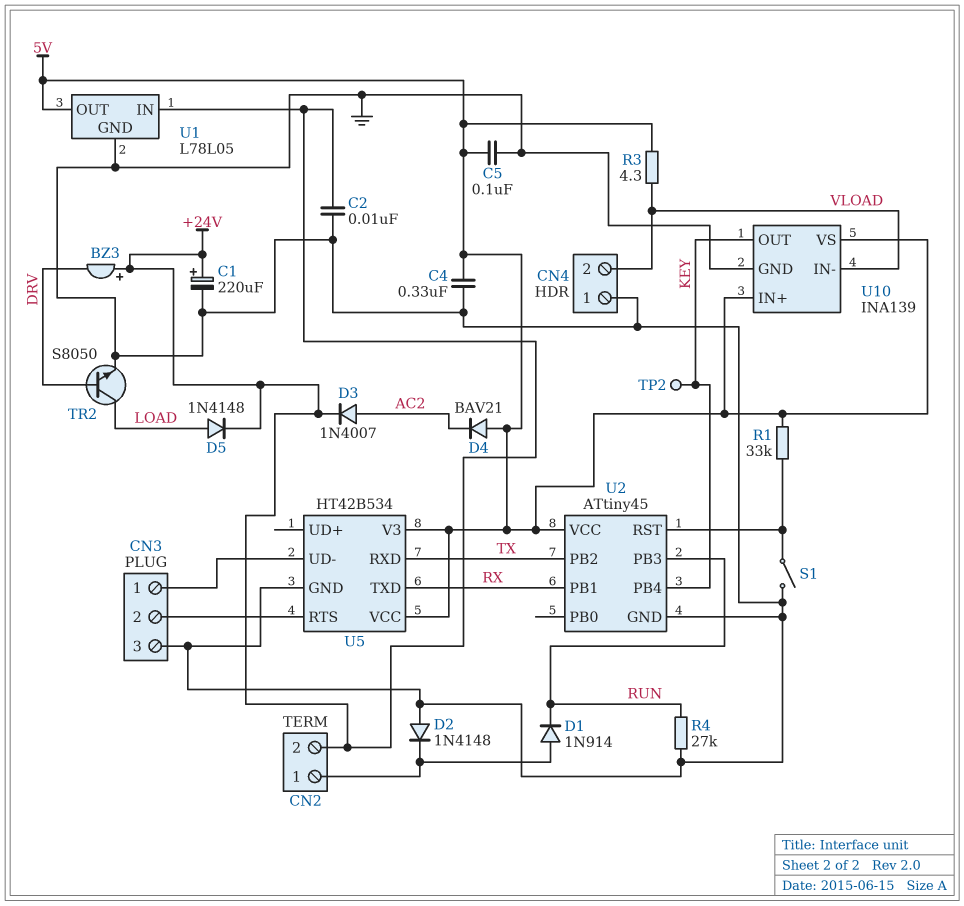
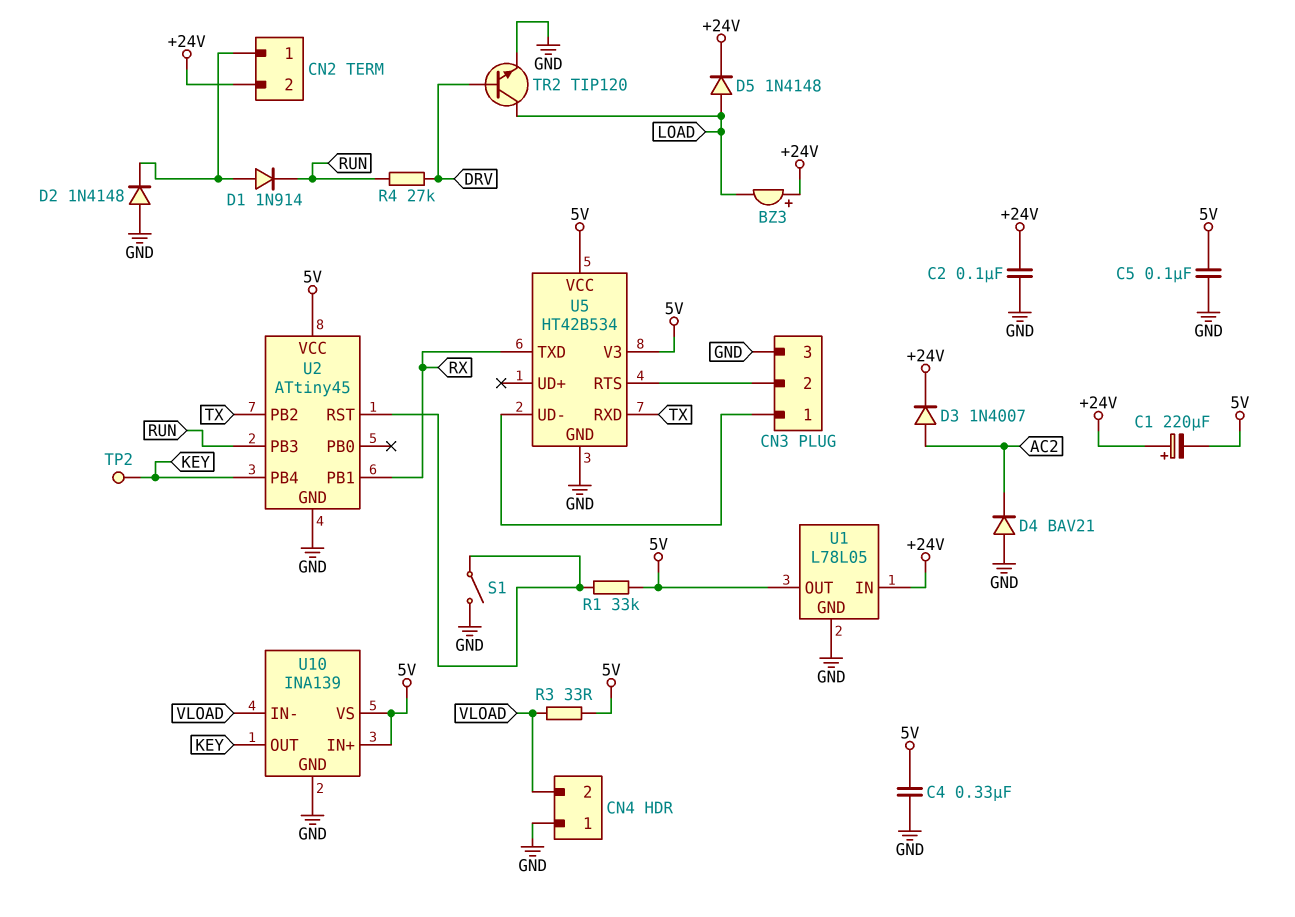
BZ3: buzzer (plus +24V, minus DRV) -> buzzer (plus +24V, minus LOAD)
C1: 220uF (plus +24V, minus GND) -> 220uF (plus +24V, minus 5V)
C2: 10nF (+24V, GND) -> 100nF (+24V, GND)
D4: diode BAV21 (A 5V, K AC2) -> diode BAV21 (A GND, K AC2)
R3: 4.3 (5V, VLOAD) -> 33 (5V, VLOAD)
R4: 27k (GND, RUN) -> 27k (DRV, RUN)
TR2: NPN S8050 (B DRV, C LOAD, E GND) -> NPN TIP120 (B DRV, C LOAD, E GND)

